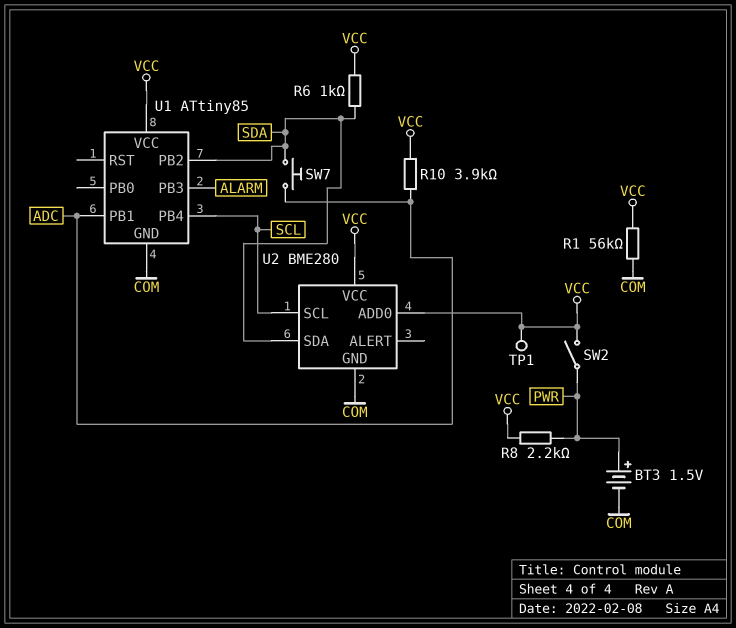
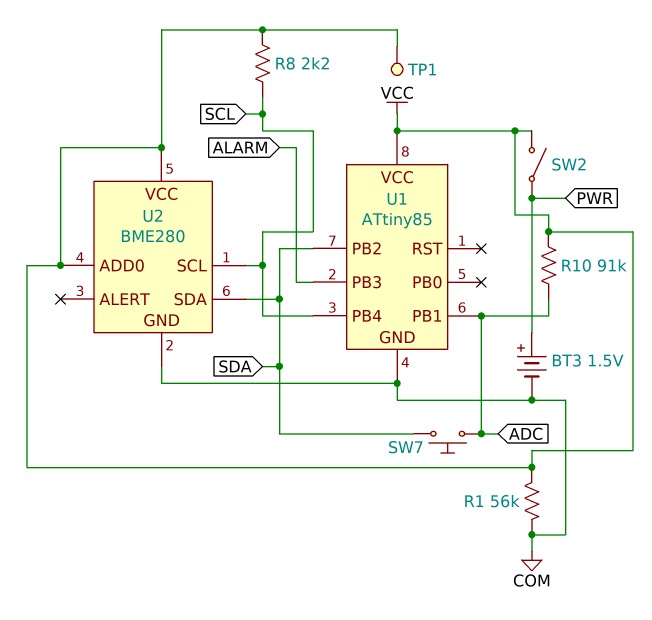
R6: 1k (SDA, VCC) -> none
R8: 2.2k (PWR, VCC) -> 2.2k (SCL, VCC)
R10: 3.9k (ADC, VCC) -> 91k (ADC, VCC)

